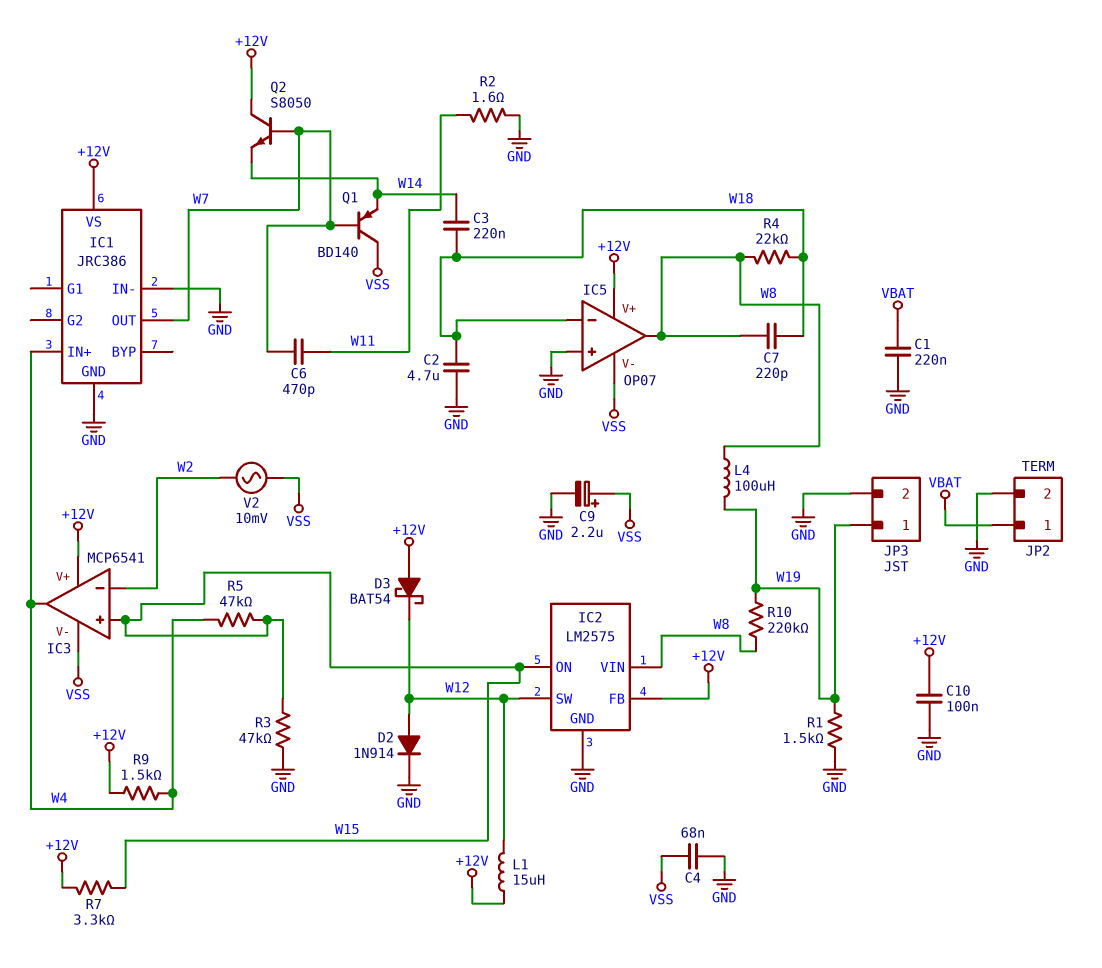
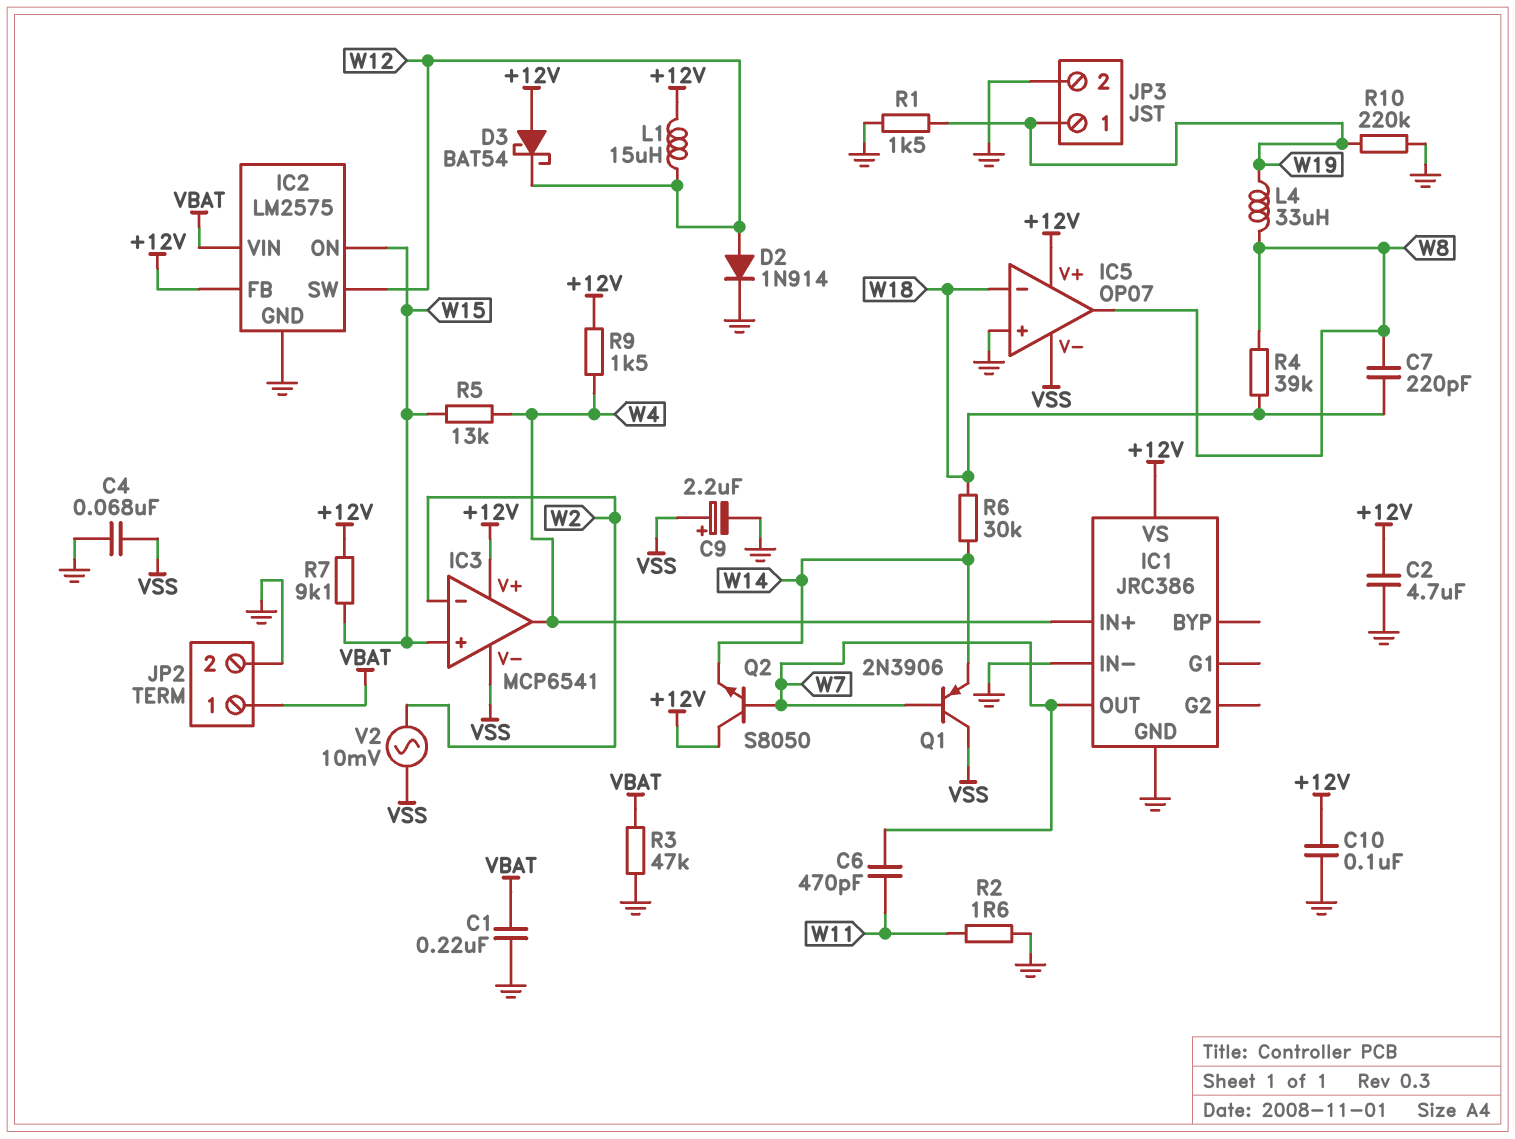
C2: 4.7uF (GND, W18) -> 4.7uF (+12V, GND)
C3: 220nF (W14, W18) -> none
IC2 pin VIN: W8 -> VBAT
L4: 100uH (W8, W19) -> 33uH (W8, W19)
Q1: PNP BD140 (B W7, C VSS, E W14) -> PNP 2N3906 (B W7, C VSS, E W14)
R3: 47k (GND, W15) -> 47k (GND, VBAT)
R4: 22k (W8, W18) -> 39k (W8, W18)
R5: 47k (W4, W15) -> 13k (W4, W15)
R6: none -> 30k (W14, W18)
R7: 3.3k (+12V, W15) -> 9.1k (+12V, W15)
R10: 220k (W8, W19) -> 220k (GND, W19)

